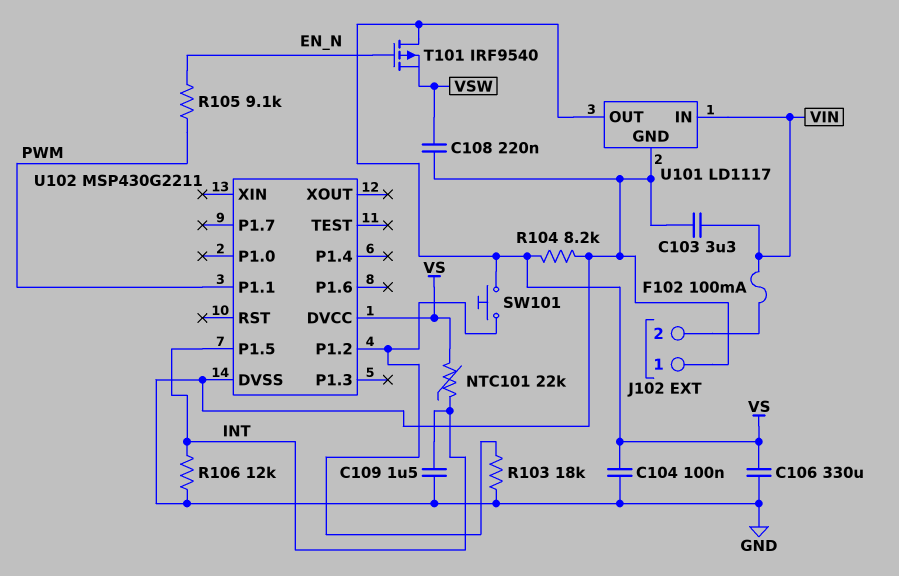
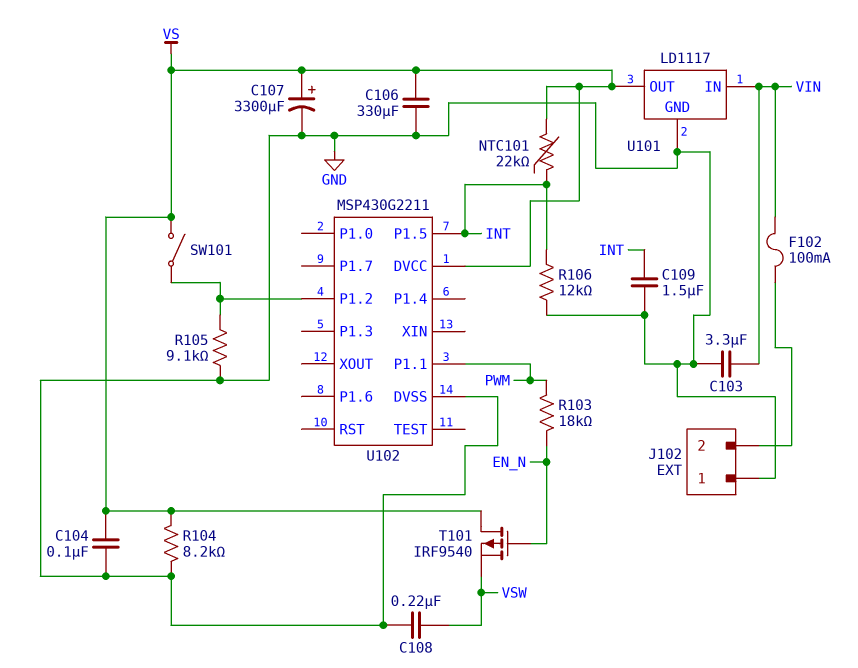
C107: none -> 3300uF (plus VS, minus GND)
R103: 18k (GND, U102/P1.2) -> 18k (EN_N, PWM)
R105: 9.1k (EN_N, PWM) -> 9.1k (GND, U102/P1.2)
SW101: button (U102/P1.2, VS) -> switch (U102/P1.2, VS)

